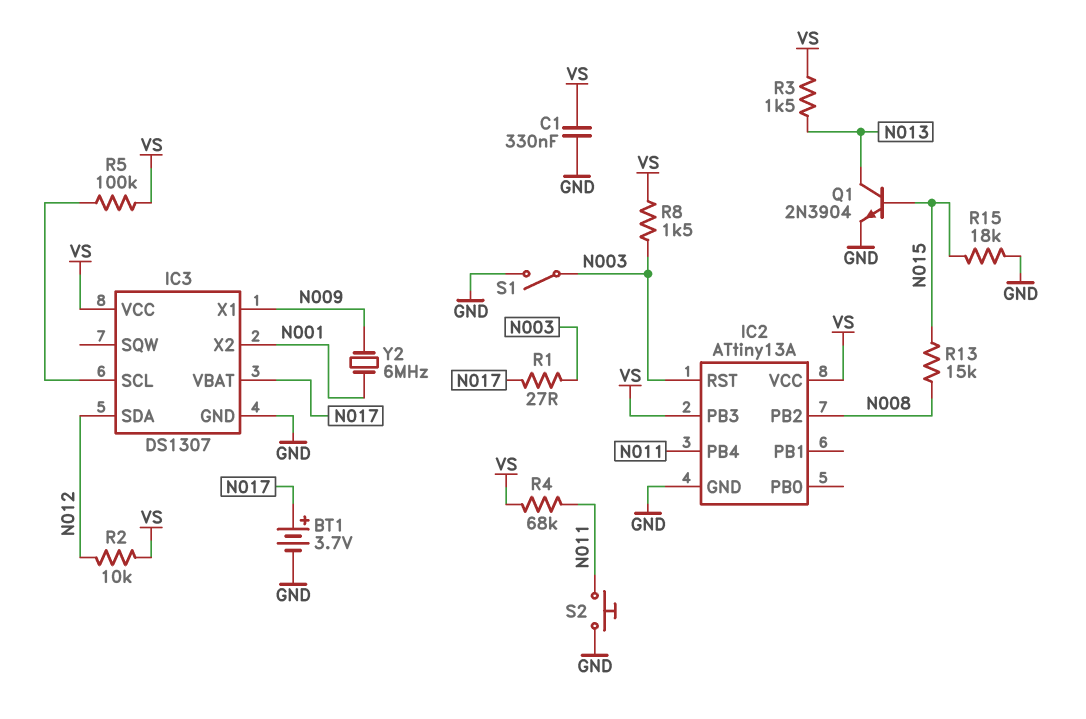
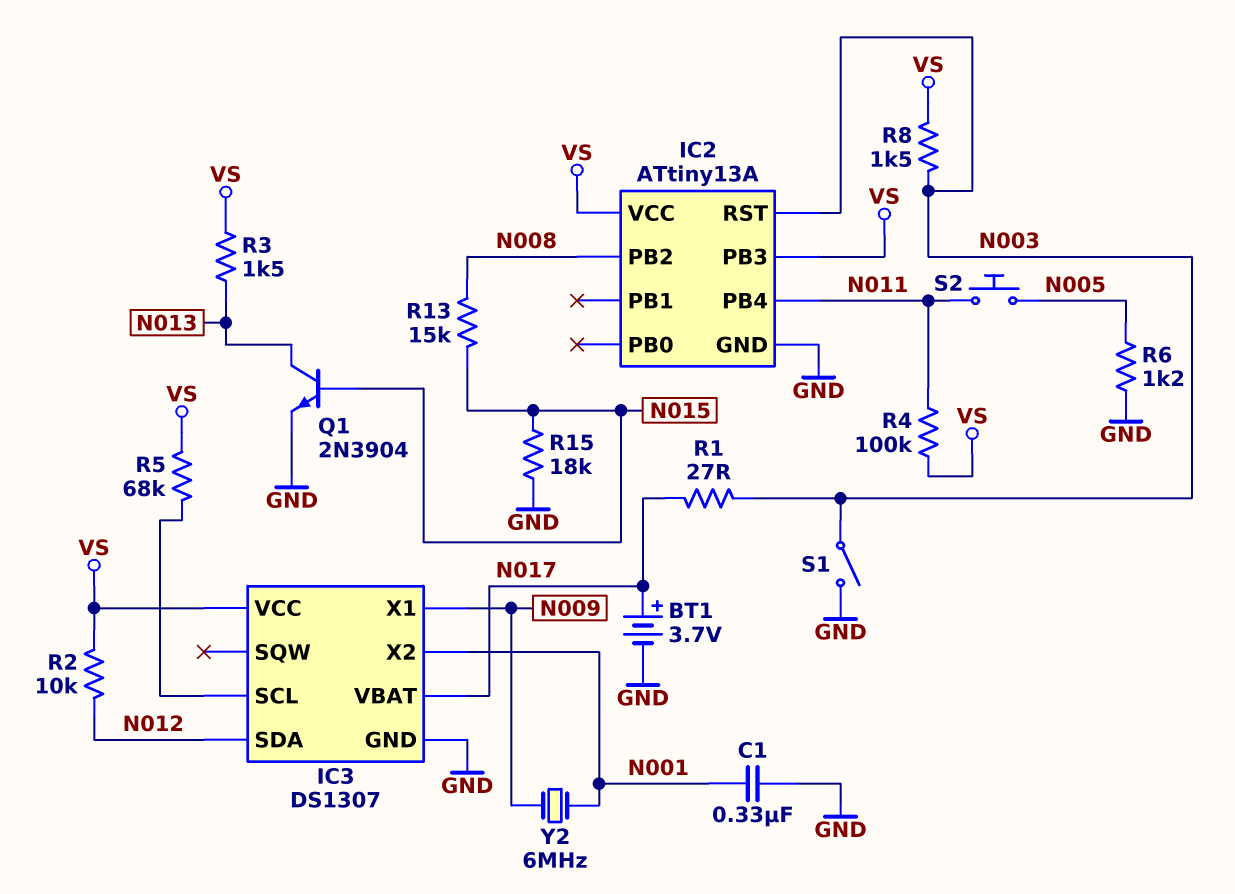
C1: 330nF (GND, VS) -> 330nF (GND, N001)
R4: 68k (N011, VS) -> 100k (N011, VS)
R5: 100k (IC3/SCL, VS) -> 68k (IC3/SCL, VS)
R6: none -> 1.2k (GND, N005)
S2: button (GND, N011) -> button (N005, N011)

